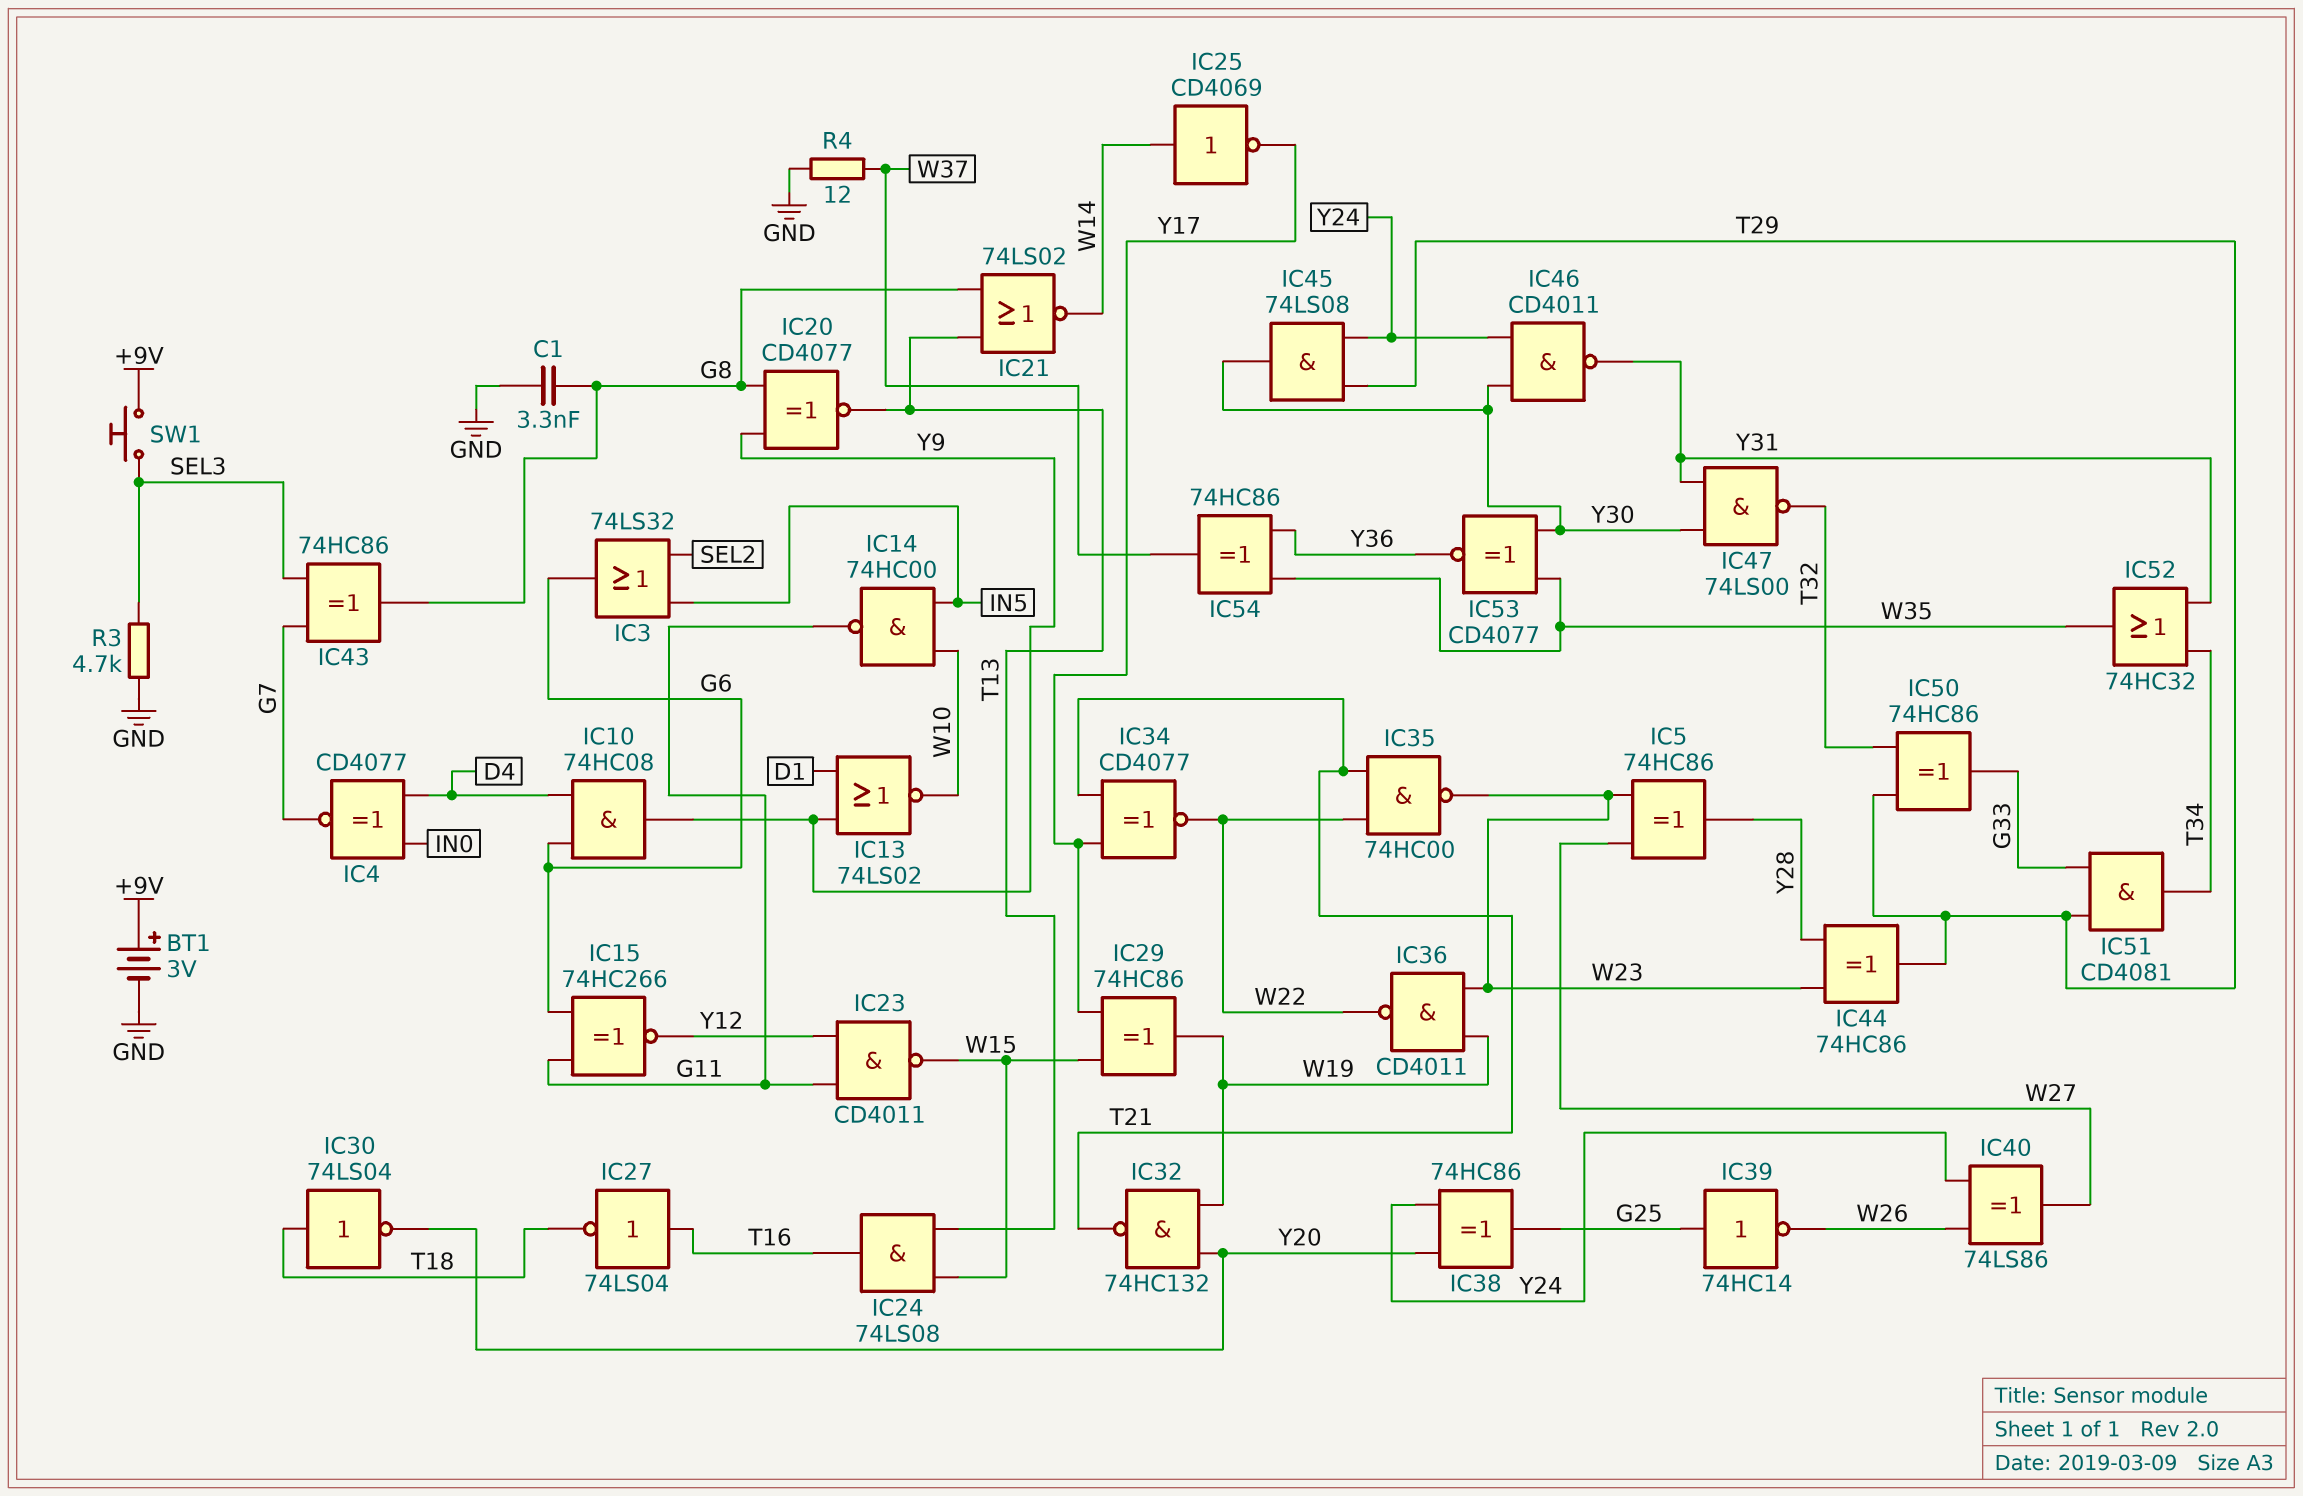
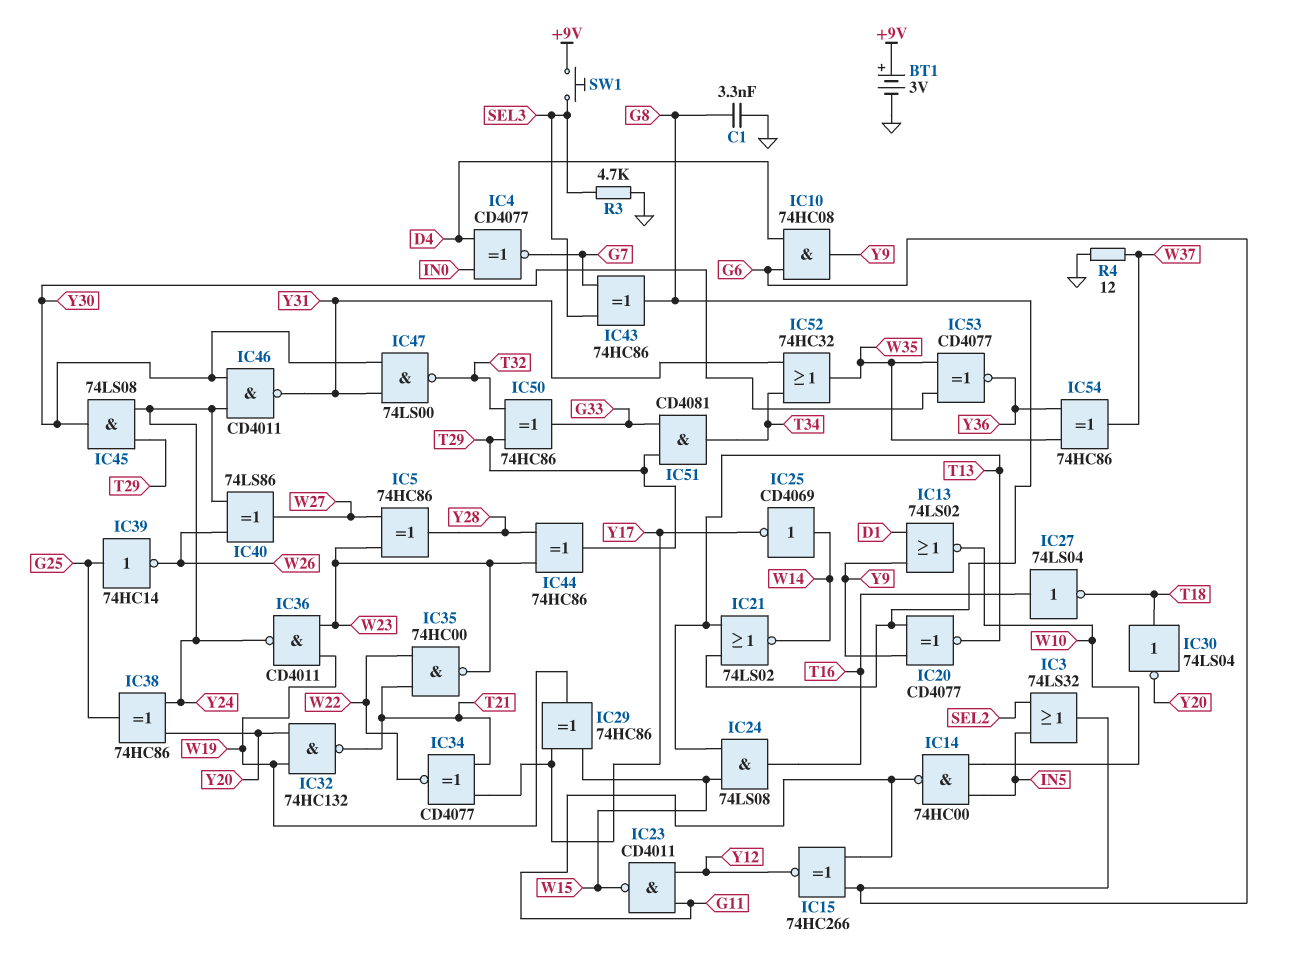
IC36: NAND CD4011 (in W19, in W23, out W22) -> NAND CD4011 (in W19, in W23, out Y24)

